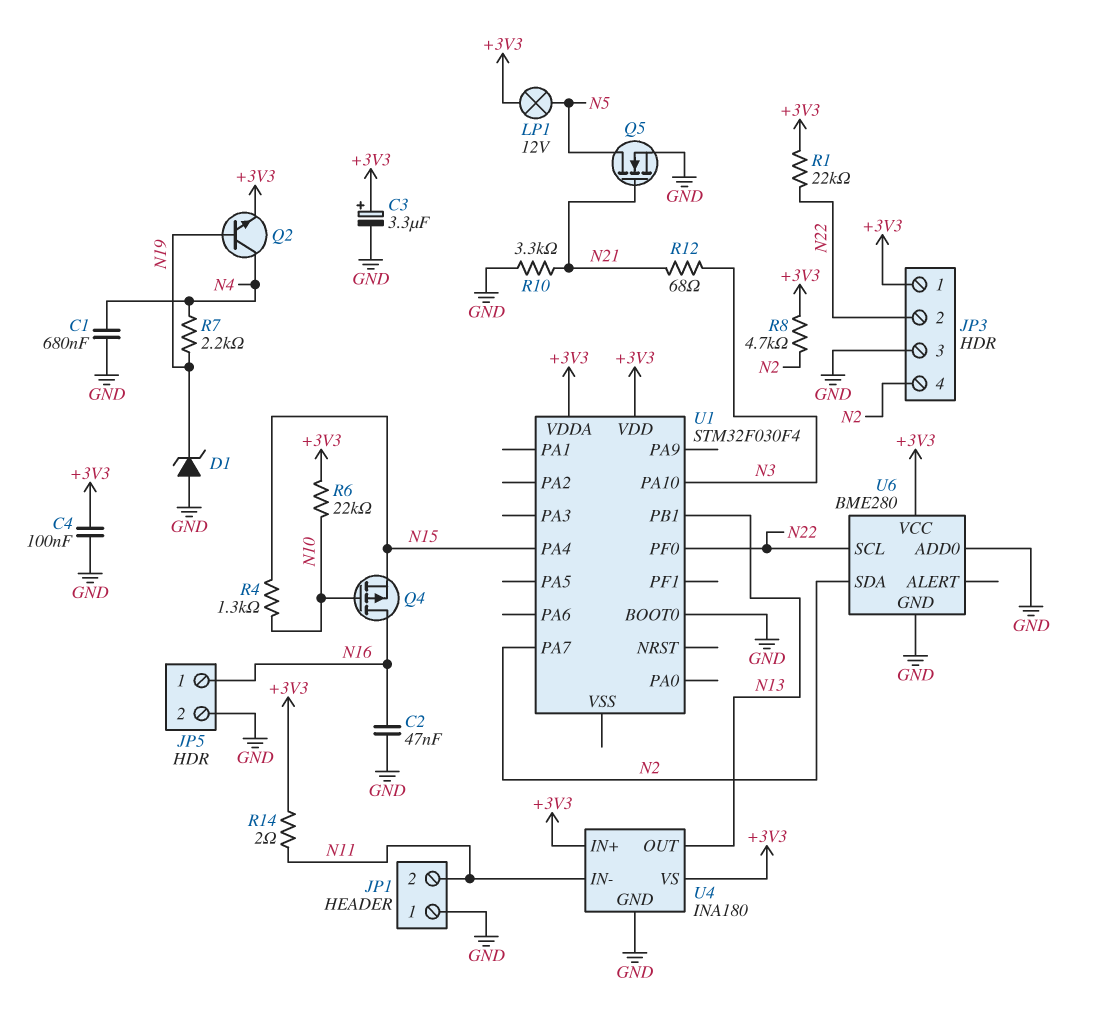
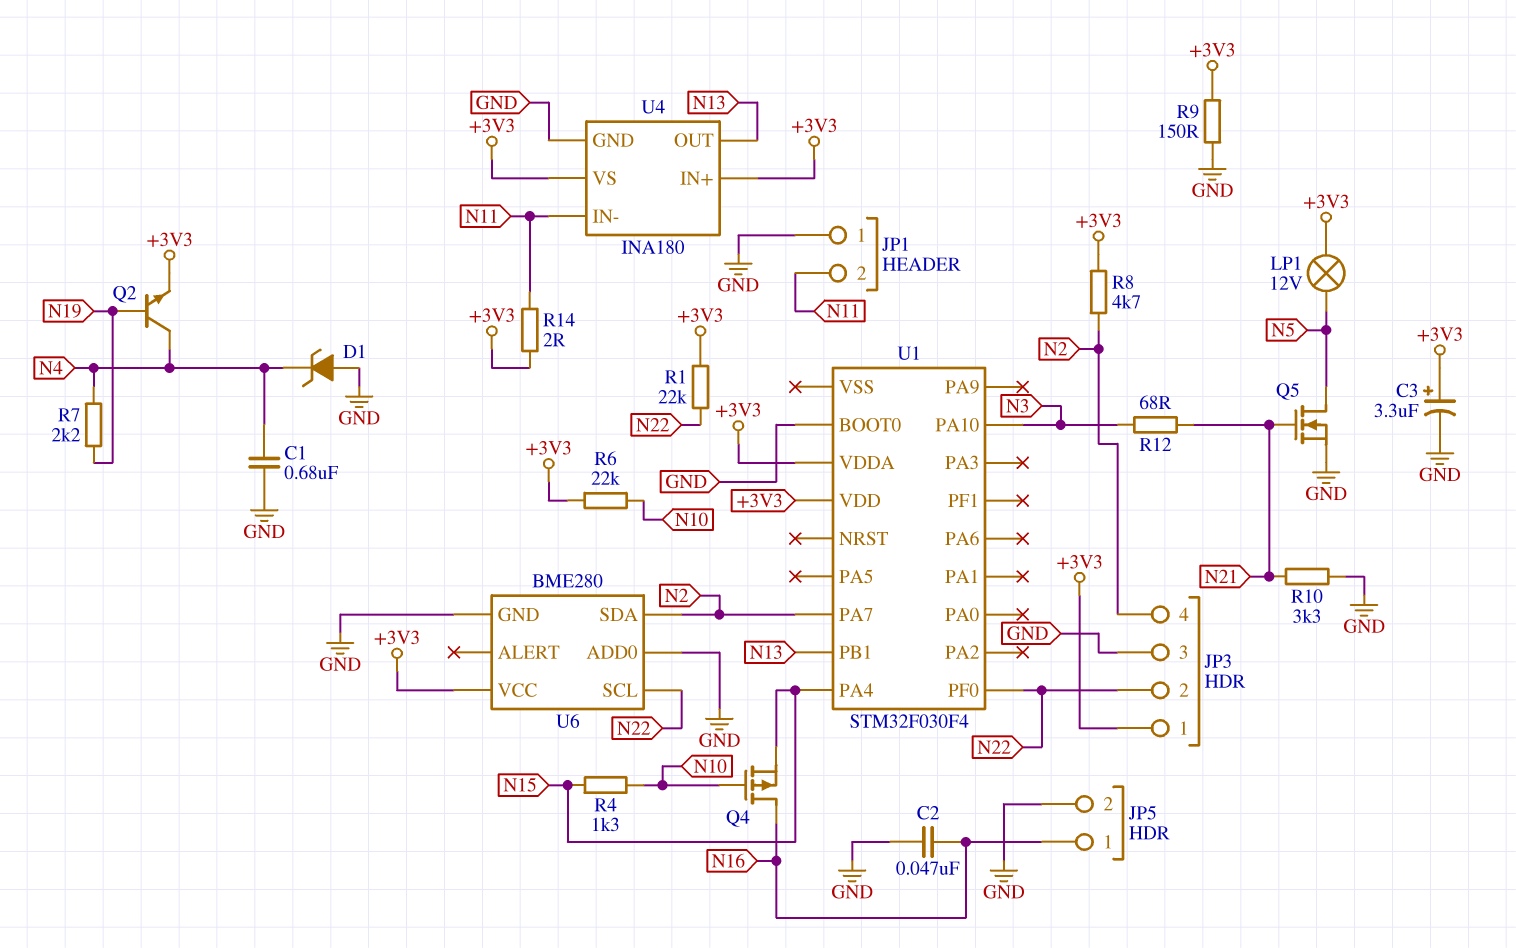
C4: 100nF (+3V3, GND) -> none
D1: zener (A GND, K N19) -> zener (A GND, K N4)
R9: none -> 150 (+3V3, GND)

